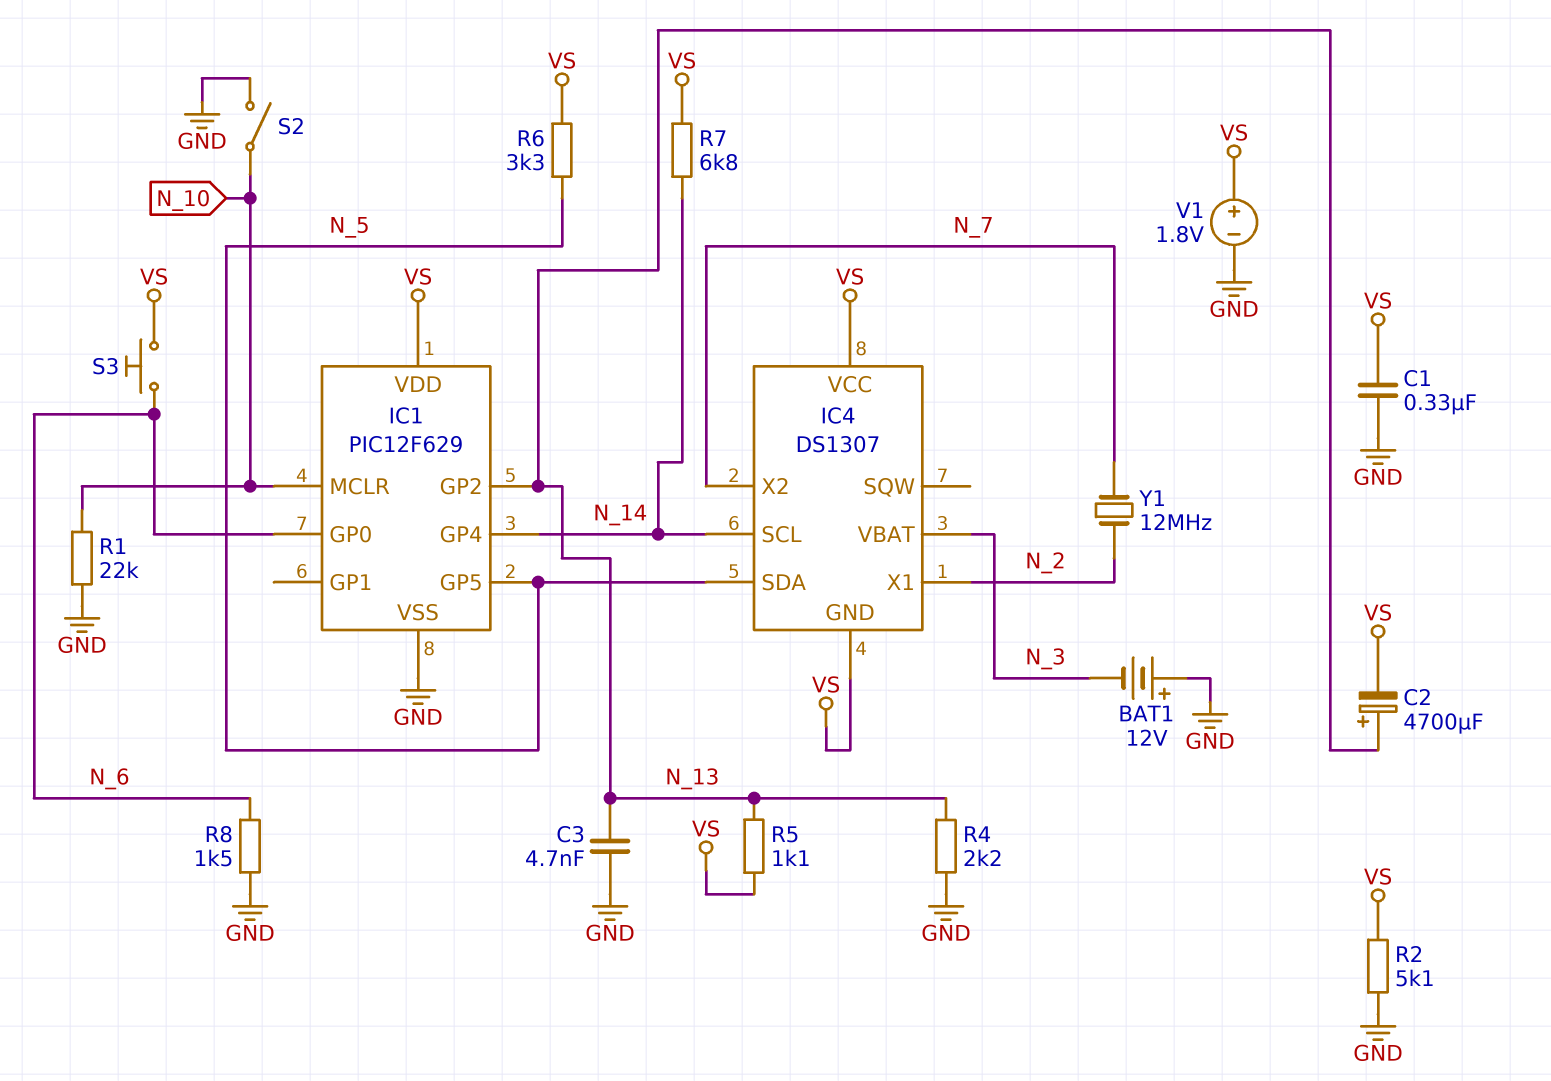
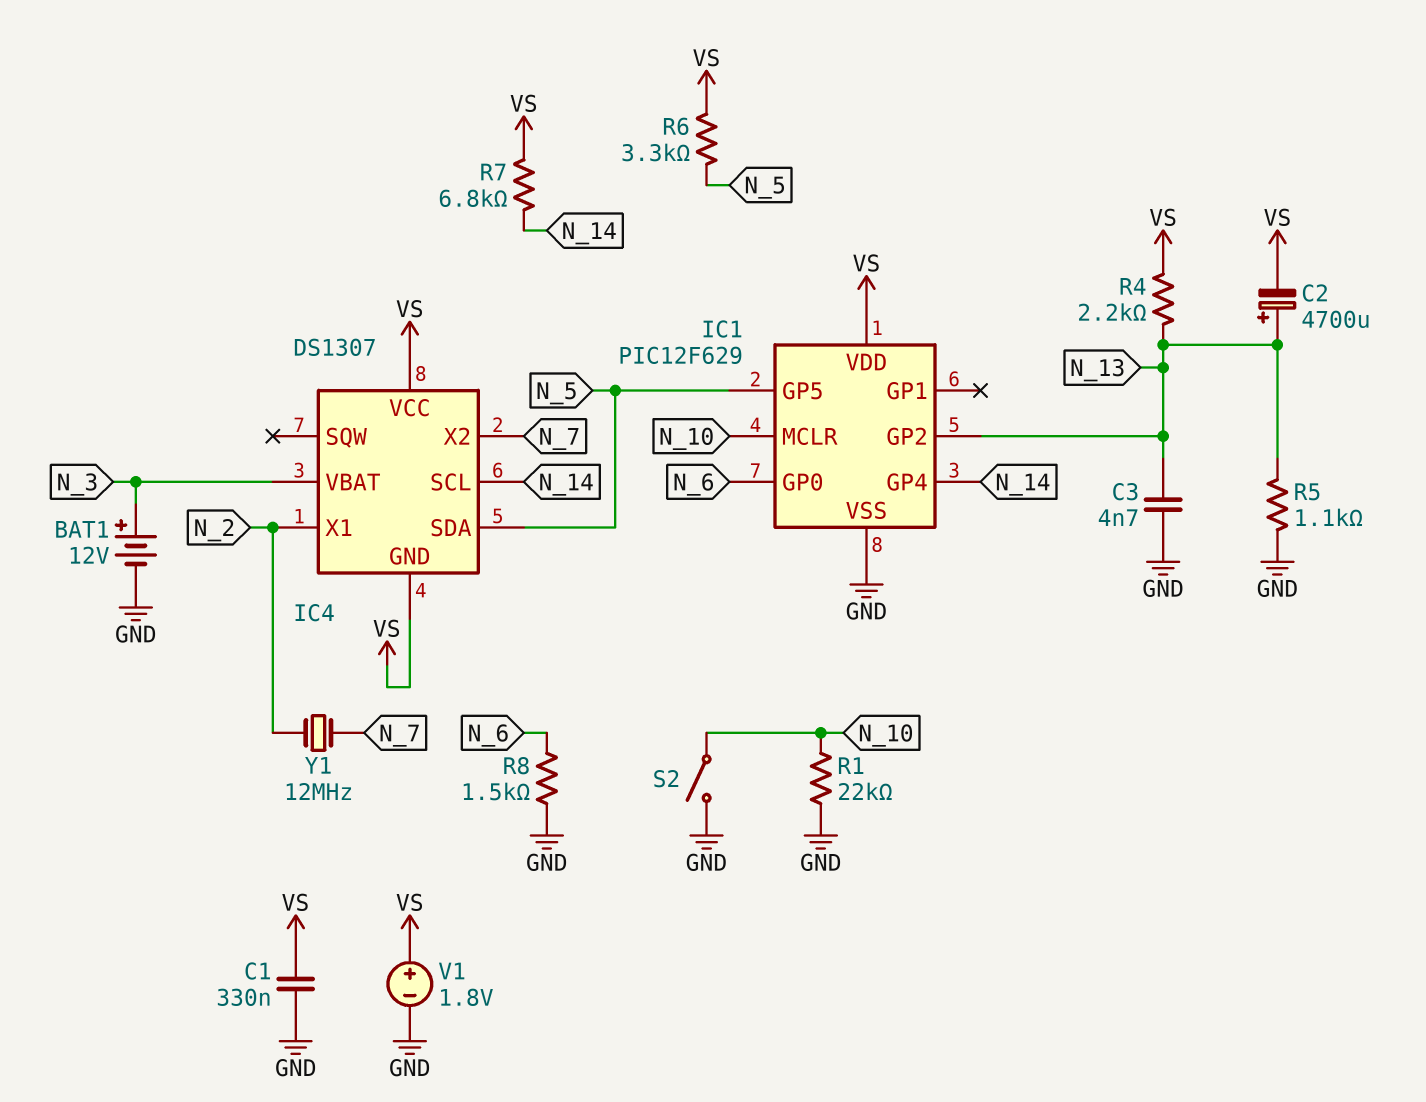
BAT1: 12V (plus GND, minus N_3) -> 12V (plus N_3, minus GND)
R2: 5.1k (GND, VS) -> none
R4: 2.2k (GND, N_13) -> 2.2k (N_13, VS)
R5: 1.1k (N_13, VS) -> 1.1k (GND, N_13)
S3: button (N_6, VS) -> none

